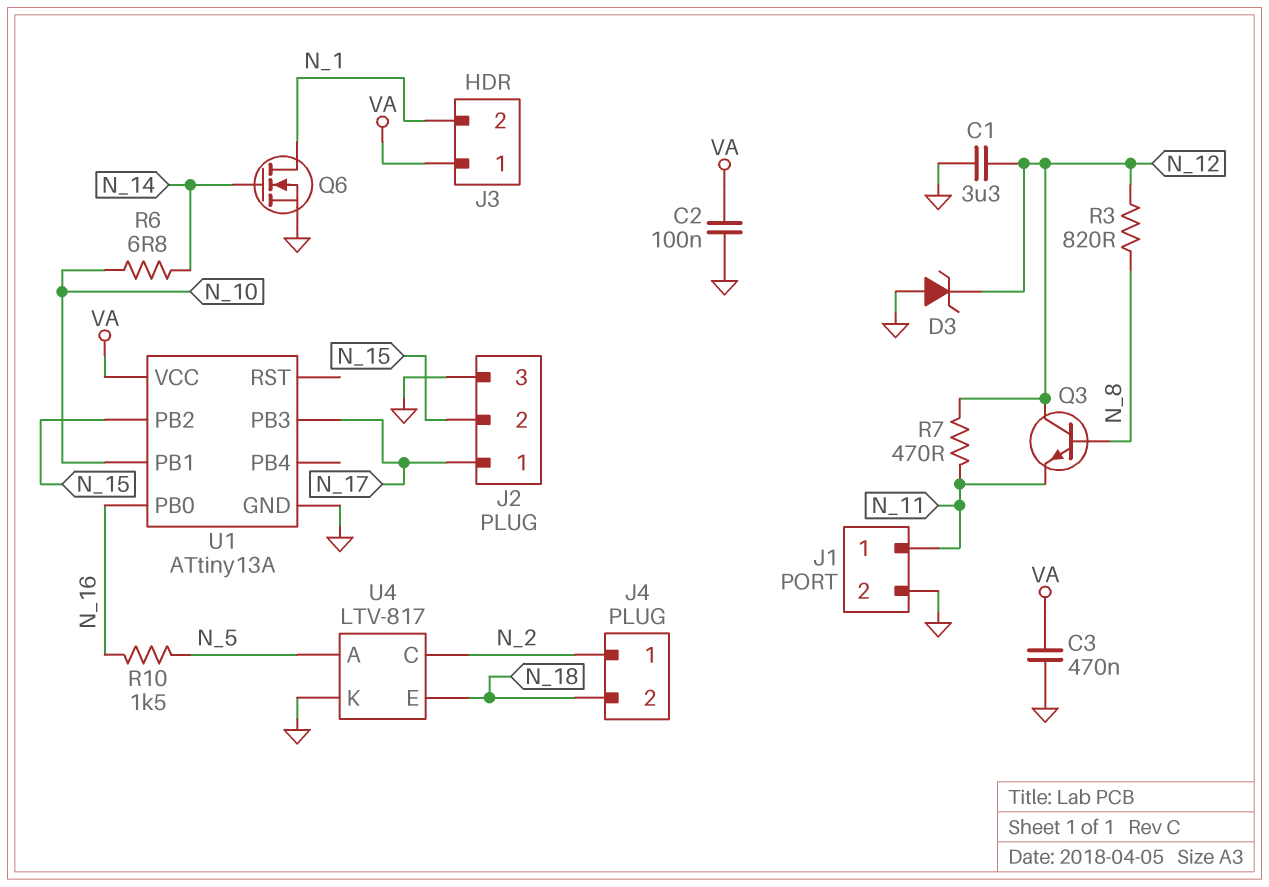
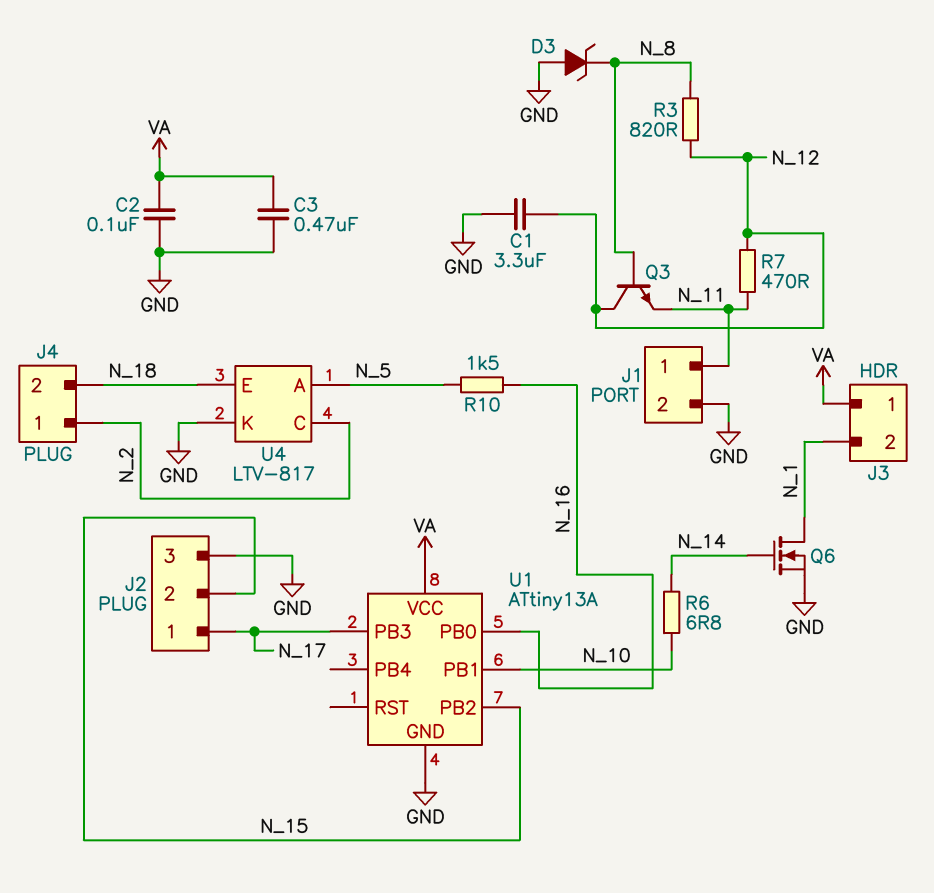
D3: zener (A GND, K N_12) -> zener (A GND, K N_8)

